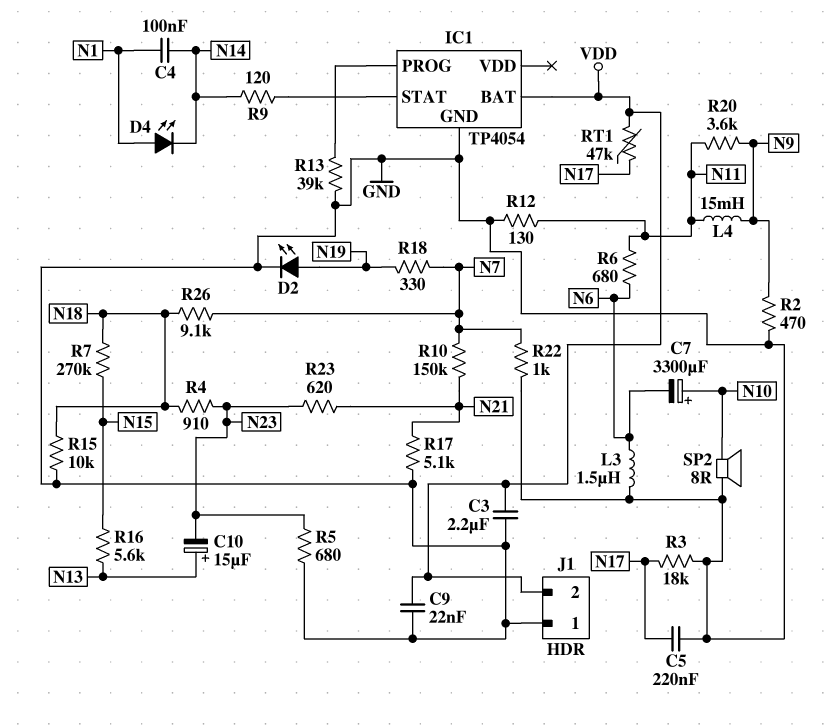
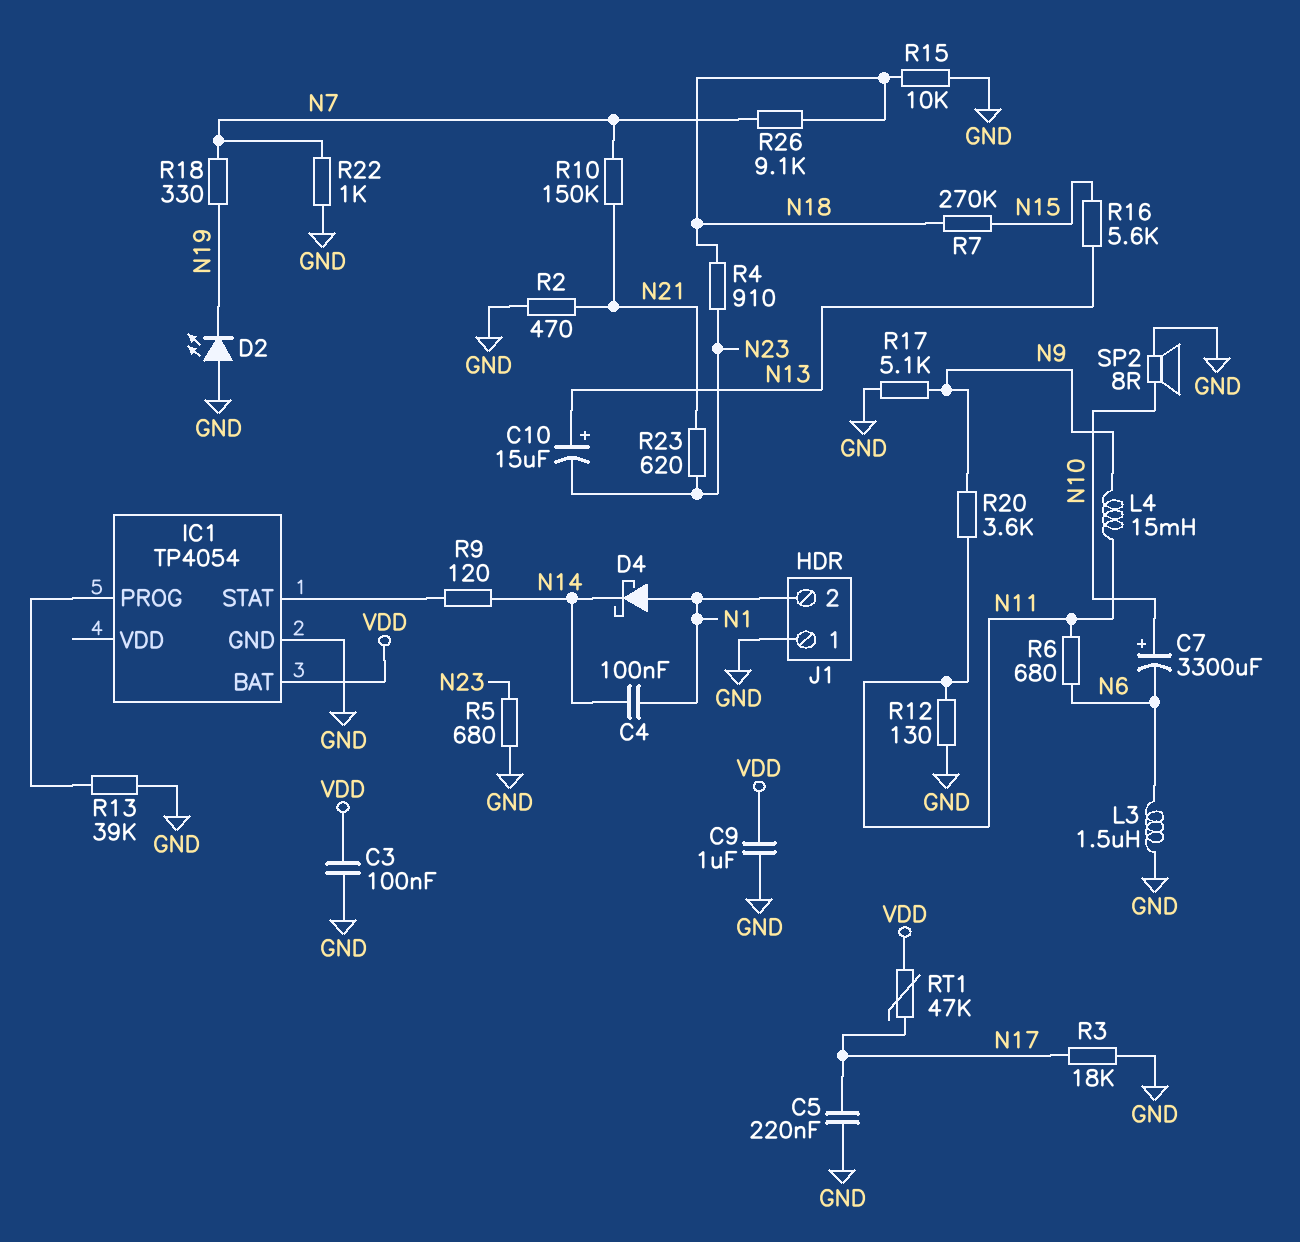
C3: 2.2uF (GND, VDD) -> 100nF (GND, VDD)
C9: 22nF (GND, VDD) -> 1uF (GND, VDD)
D2: LED (A N19, K GND) -> LED (A GND, K N19)
D4: LED (A N1, K N14) -> schottky (A N1, K N14)
J1 pin 2: VDD -> N1
R2: 470 (GND, N9) -> 470 (GND, N21)
R17: 5.1k (GND, N21) -> 5.1k (GND, N9)

